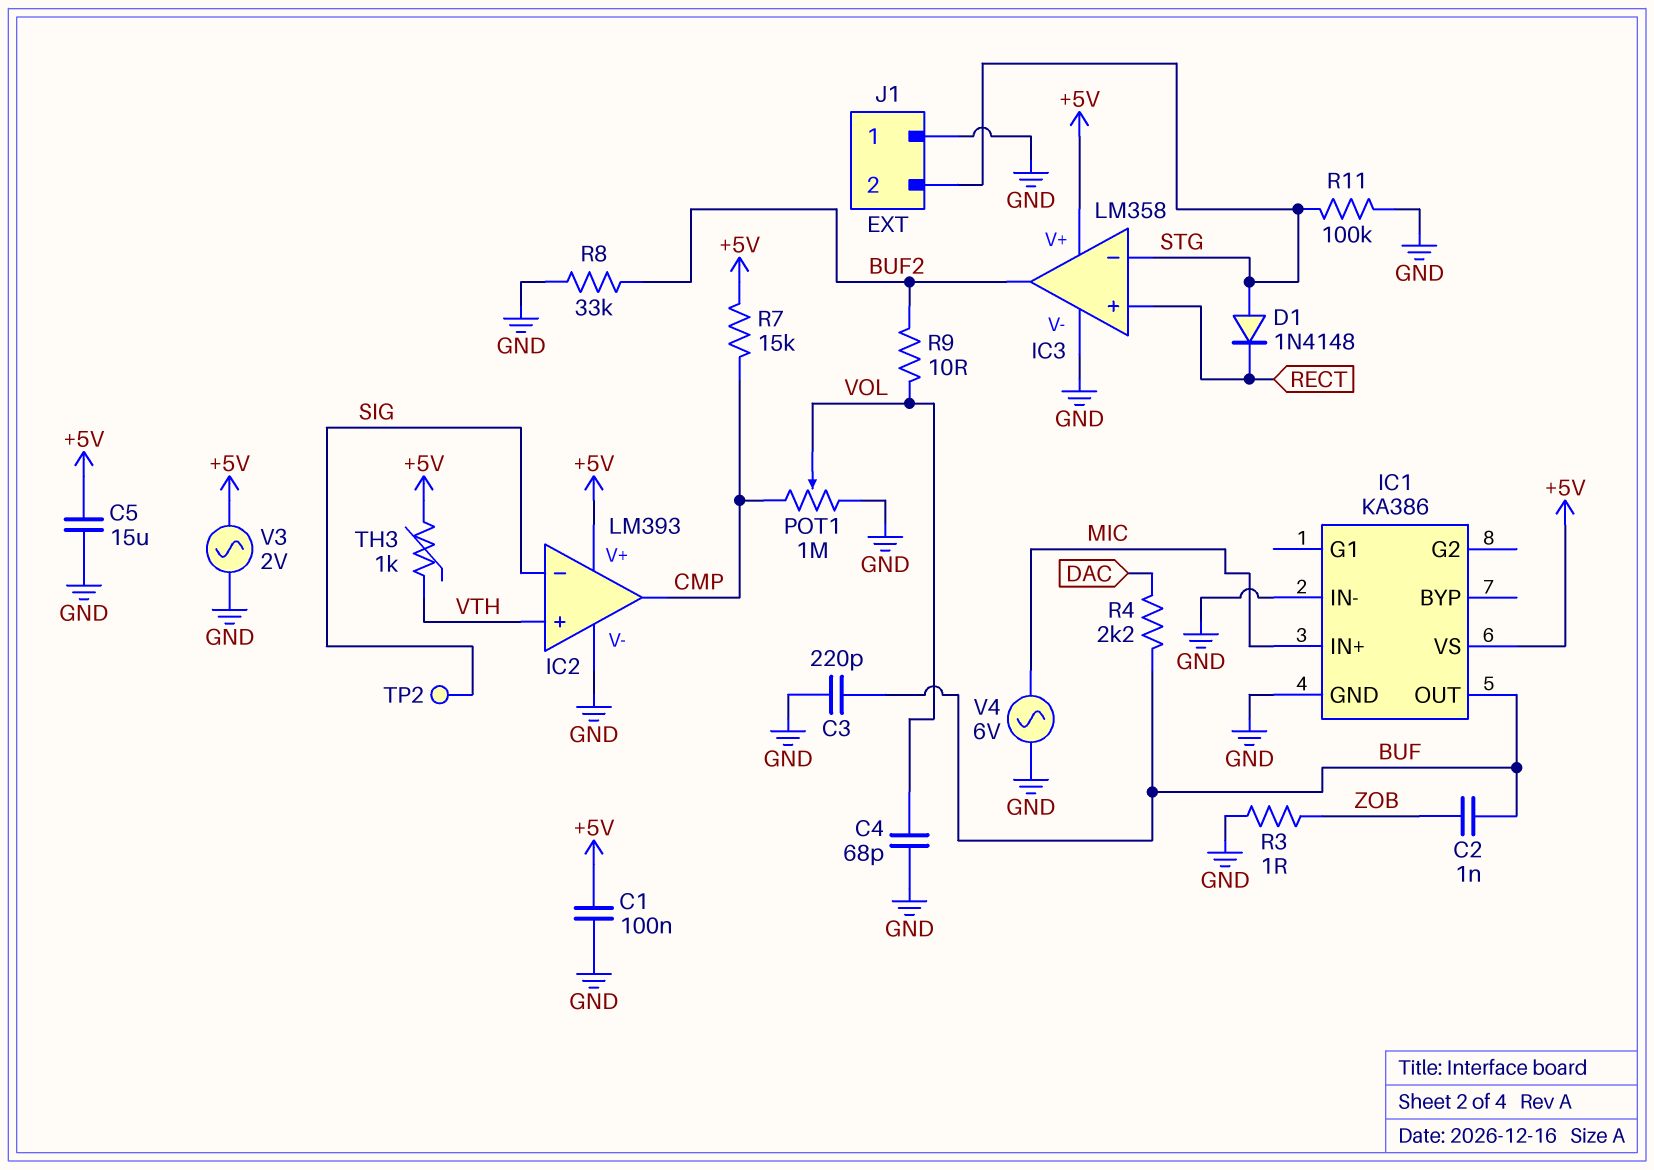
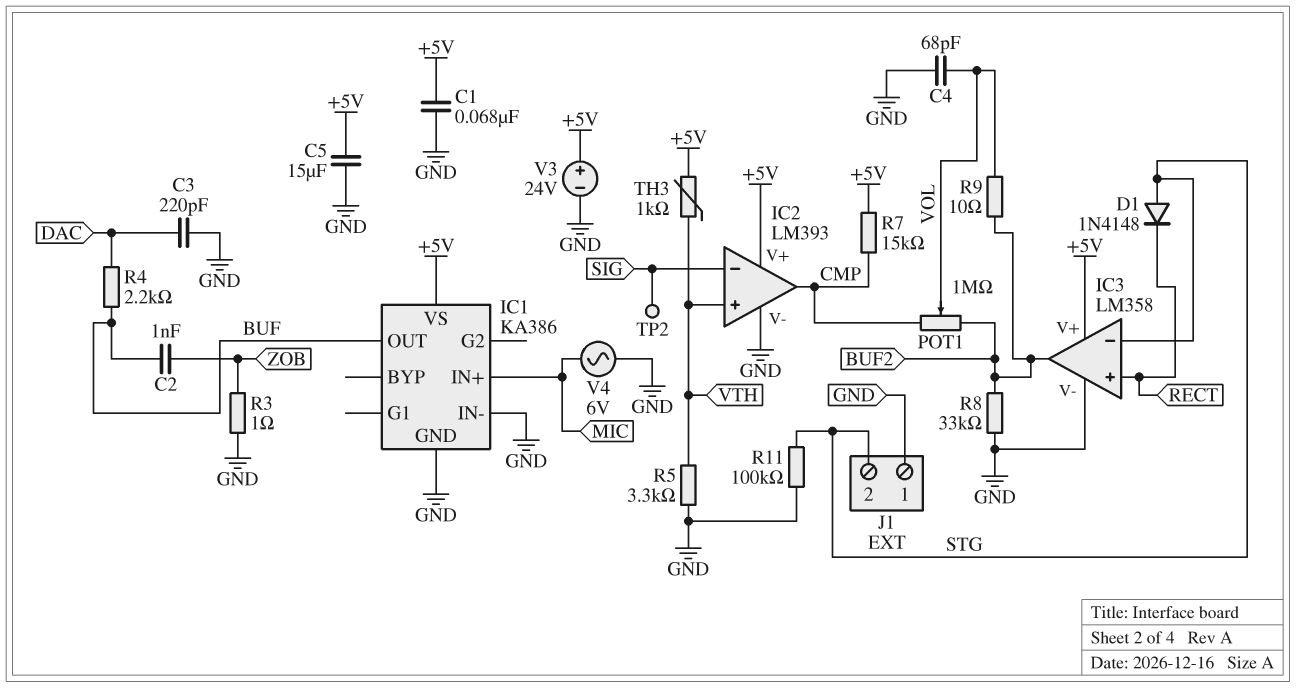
C1: 100nF (+5V, GND) -> 68nF (+5V, GND)
C3: 220pF (BUF, GND) -> 220pF (DAC, GND)
POT1: 1M (CMP, GND, wiper VOL) -> 1M (BUF2, CMP, wiper VOL)
R5: none -> 3.3k (GND, VTH)
V3: AC 2V (+5V, GND) -> 24V (plus +5V, minus GND)

